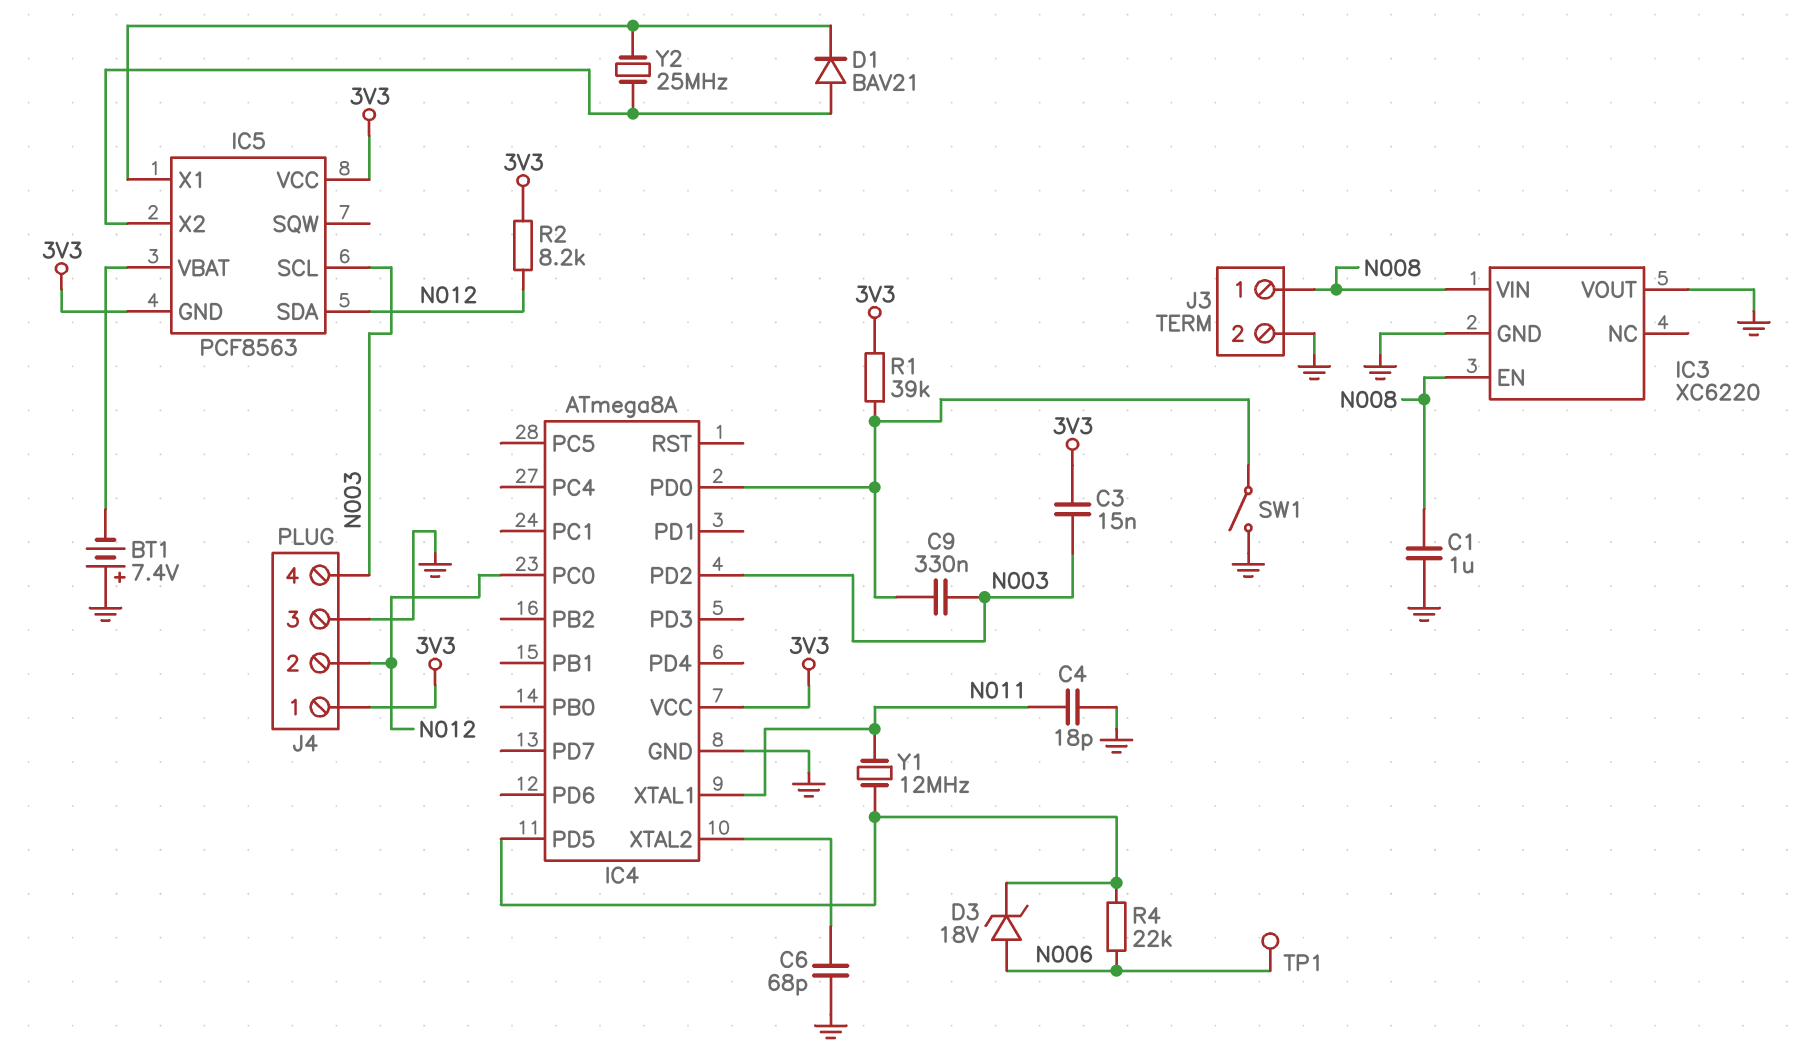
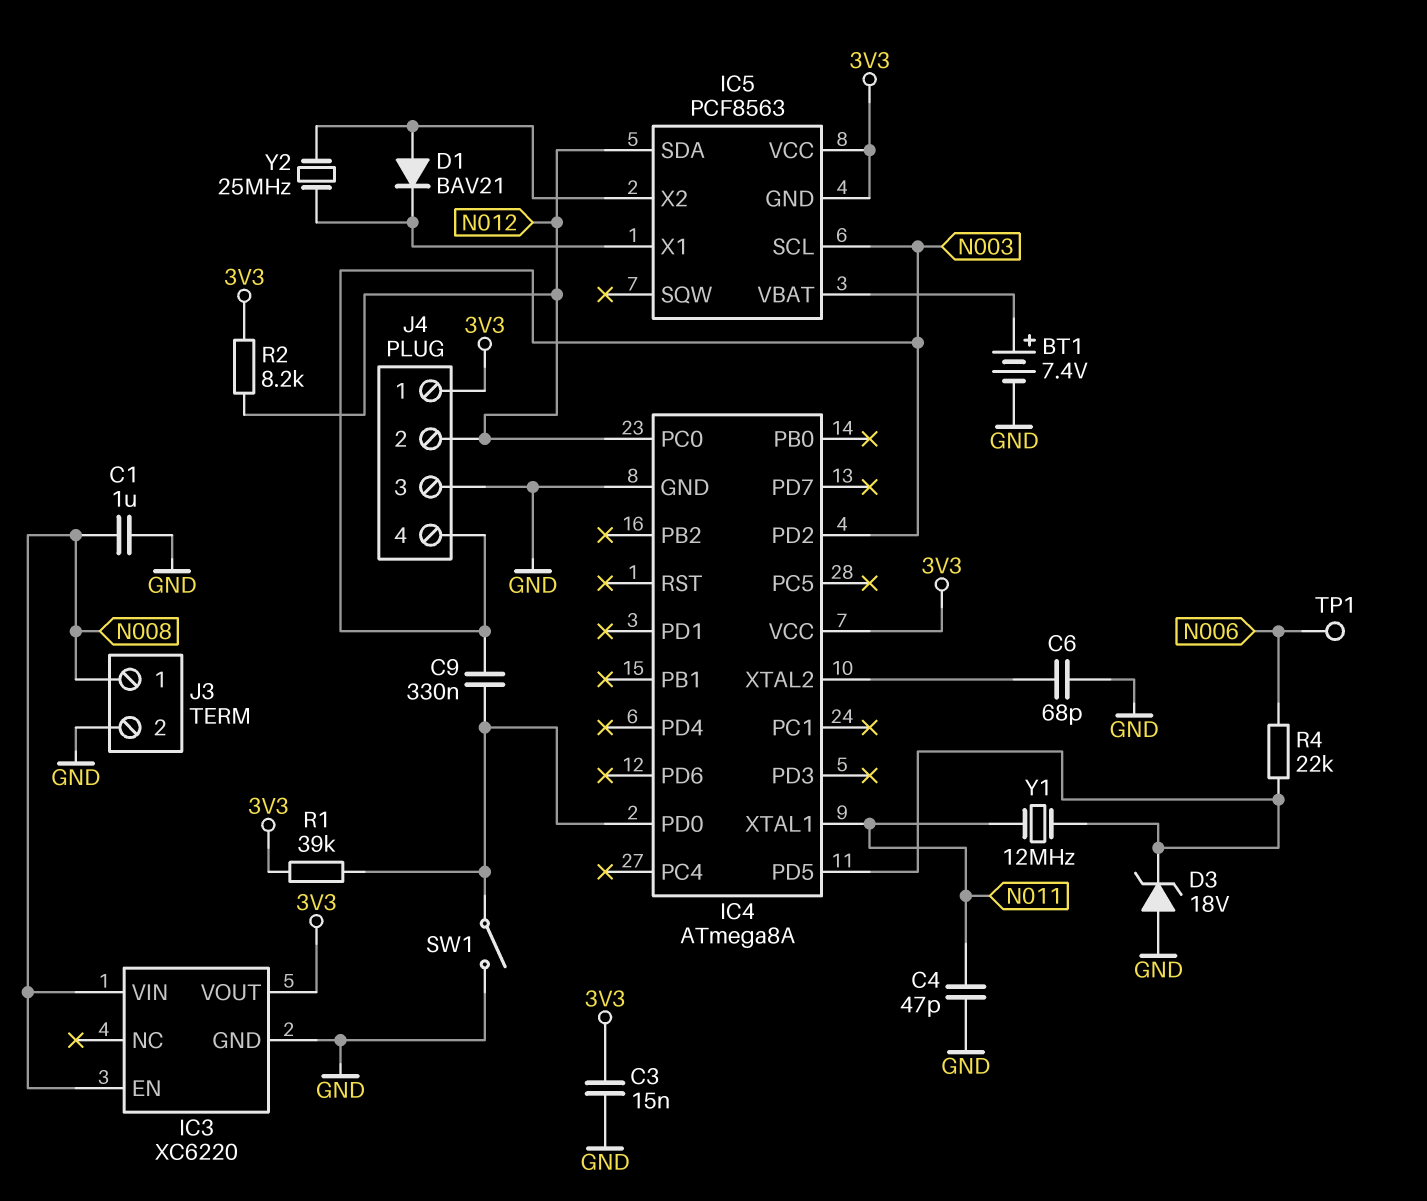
BT1: 7.4V (plus GND, minus IC5/VBAT) -> 7.4V (plus IC5/VBAT, minus GND)
C3: 15nF (3V3, N003) -> 15nF (3V3, GND)
C4: 18pF (GND, N011) -> 47pF (GND, N011)
D3: zener 18V (A N006, K IC4/PD5) -> zener 18V (A GND, K IC4/PD5)
IC3 pin VOUT: GND -> 3V3

